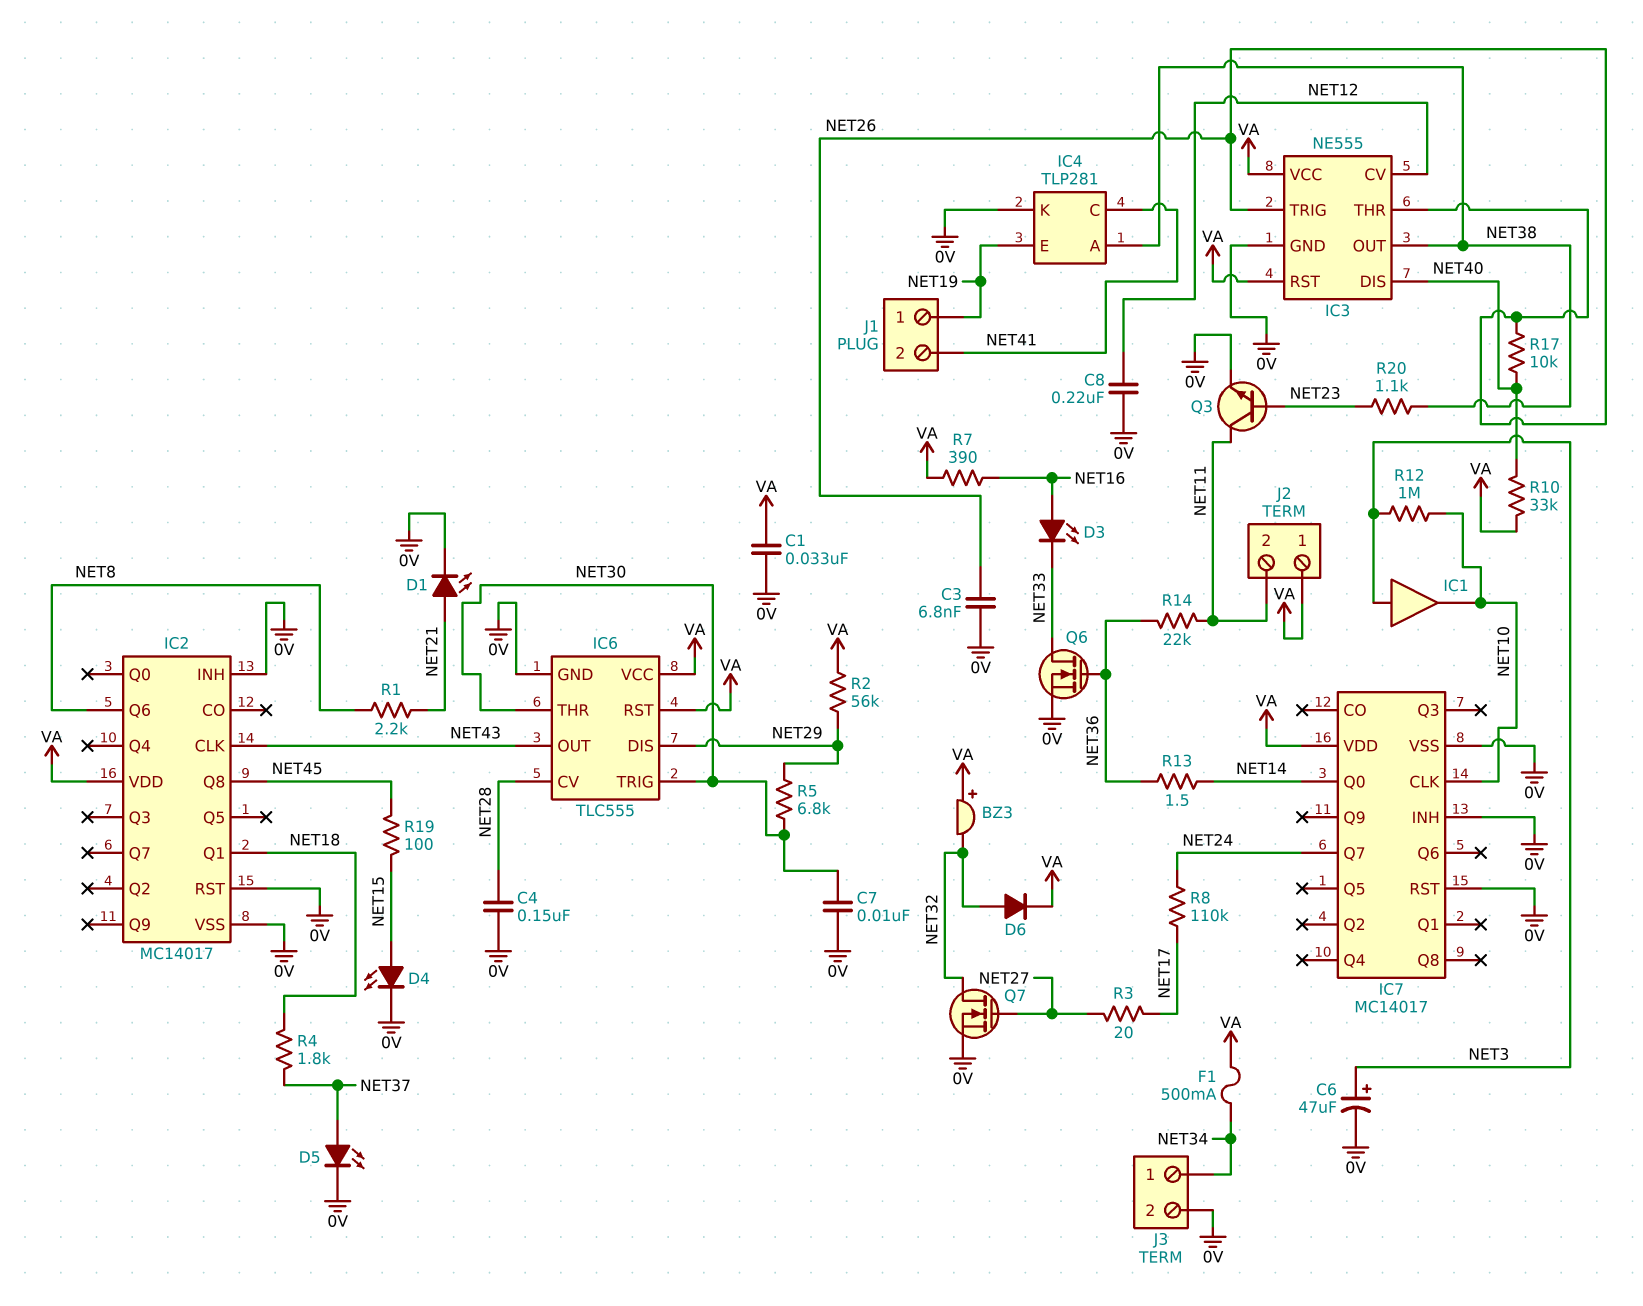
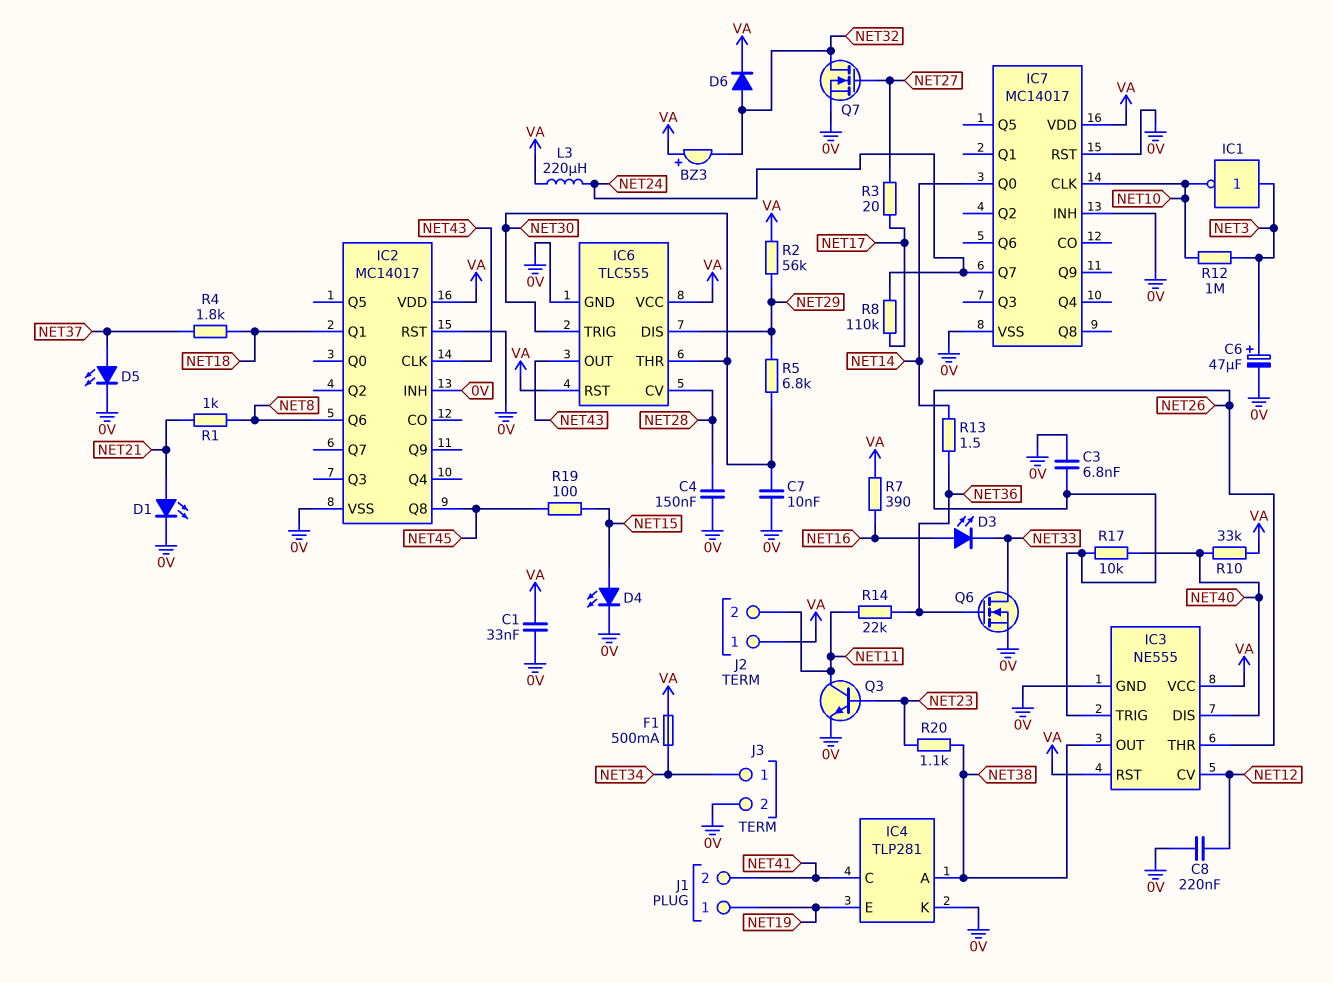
IC1: buffer (in NET3, out NET10) -> NOT (in NET3, out NET10)
L3: none -> 220uH (NET24, VA)
R1: 2.2k (NET8, NET21) -> 1k (NET8, NET21)

